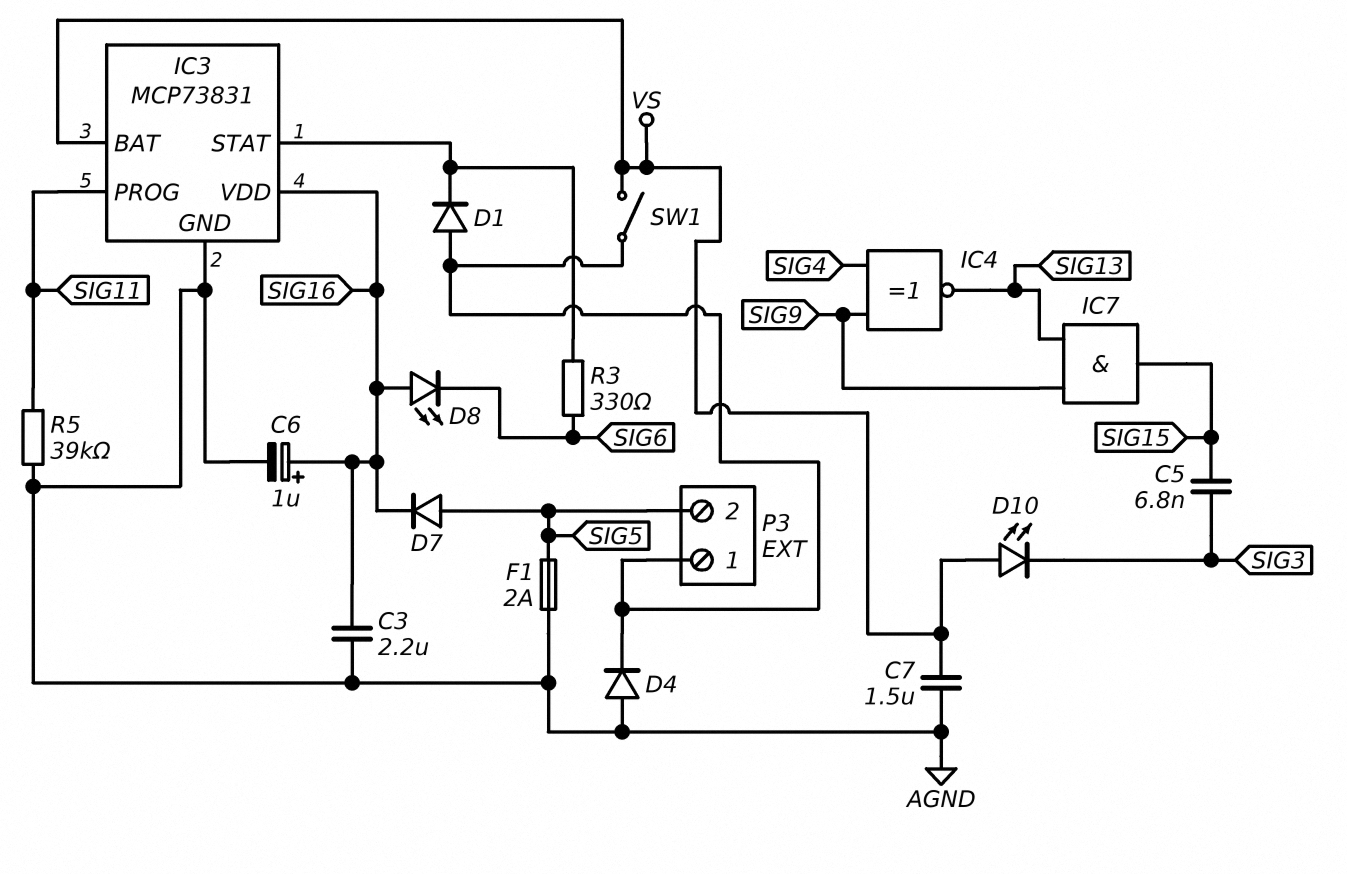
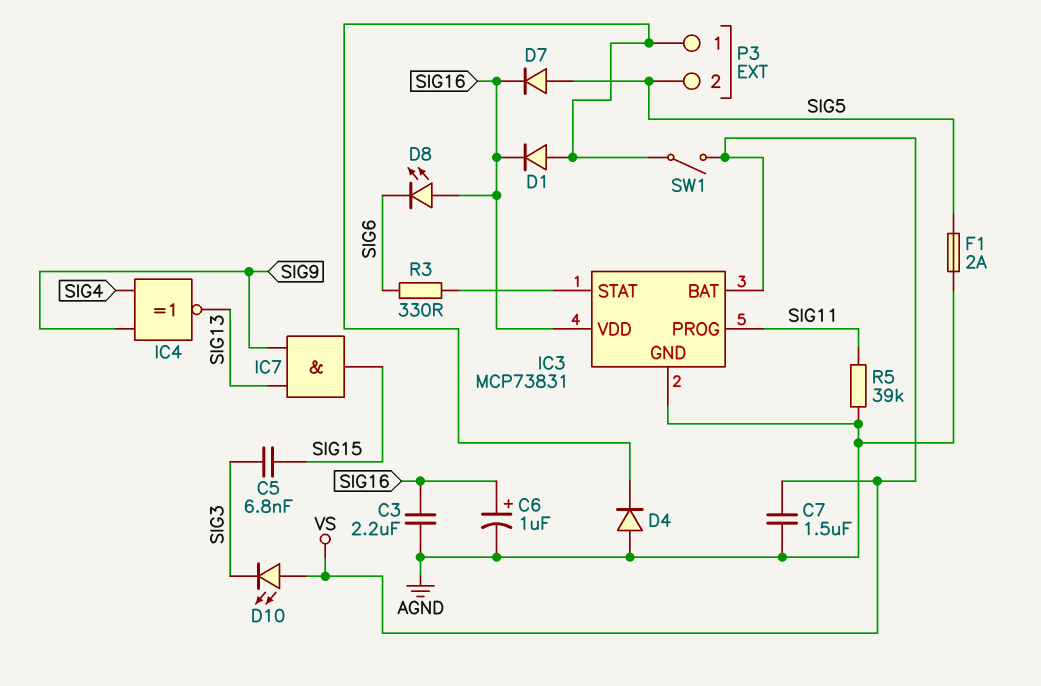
D1: diode (A P3/1, K IC3/STAT) -> diode (A P3/1, K SIG16)

